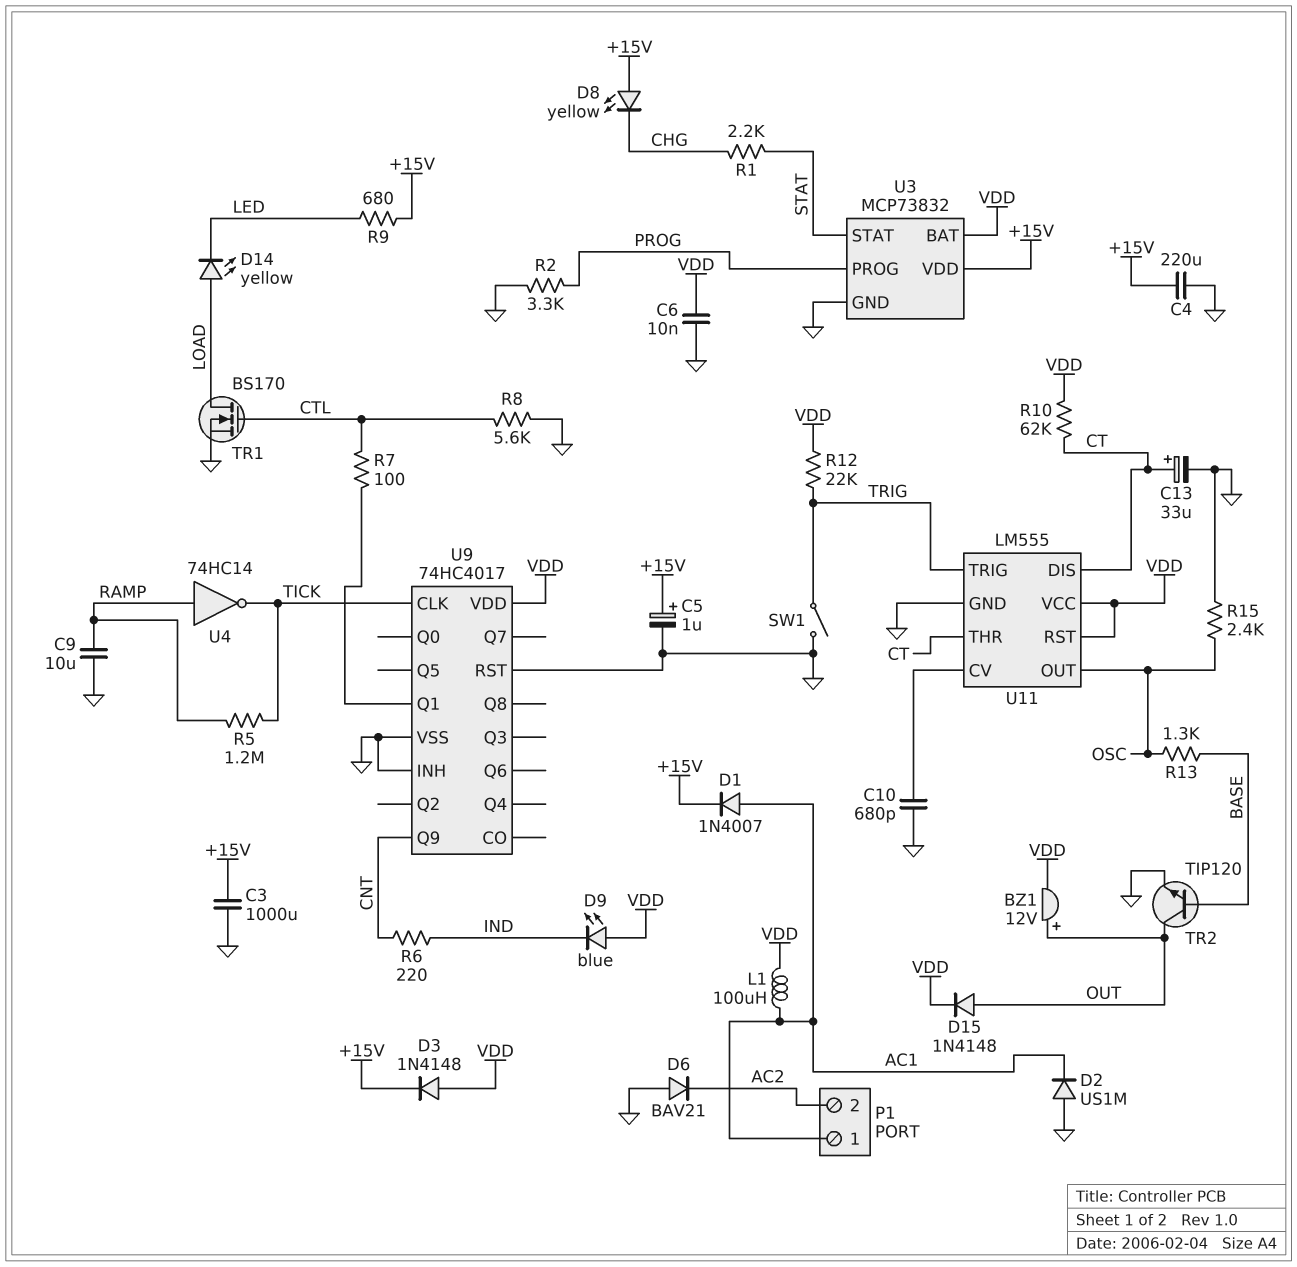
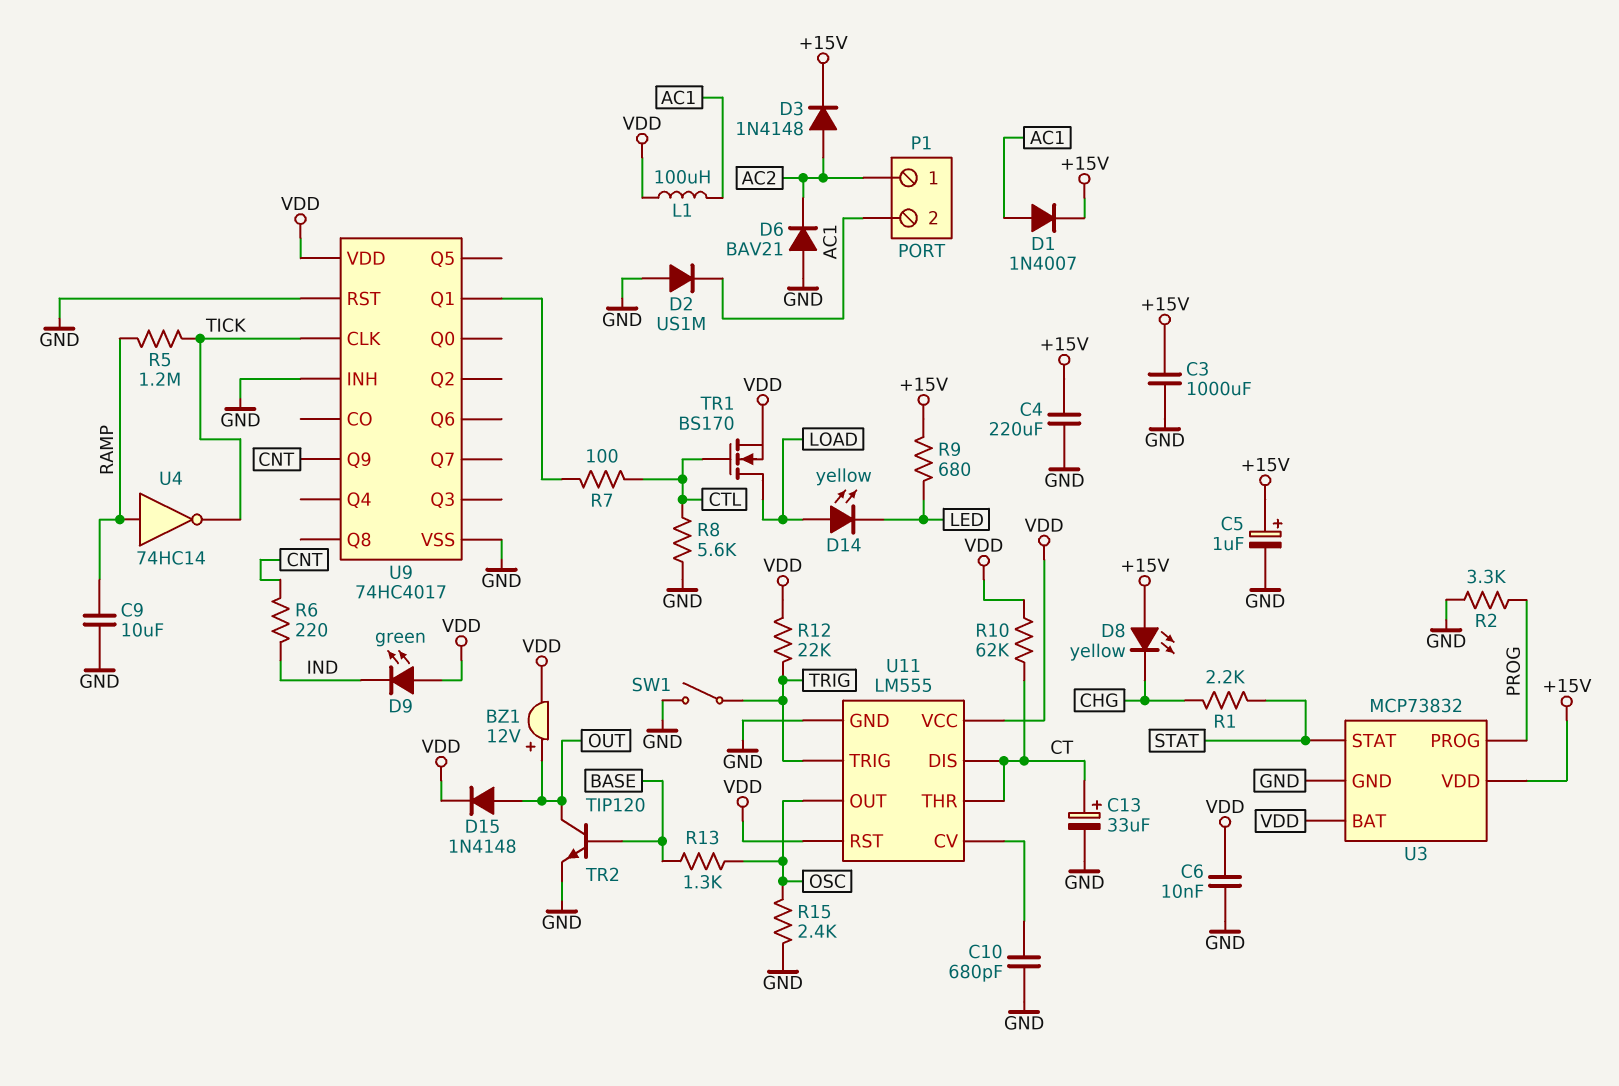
D3: diode 1N4148 (A VDD, K +15V) -> diode 1N4148 (A AC2, K +15V)
D9: LED blue (A VDD, K IND) -> LED green (A VDD, K IND)
P1 pin 1: AC1 -> AC2
P1 pin 2: AC2 -> AC1
TR1: NMOS BS170 (G CTL, D LOAD, S GND) -> NMOS BS170 (G CTL, D LOAD, S VDD)

